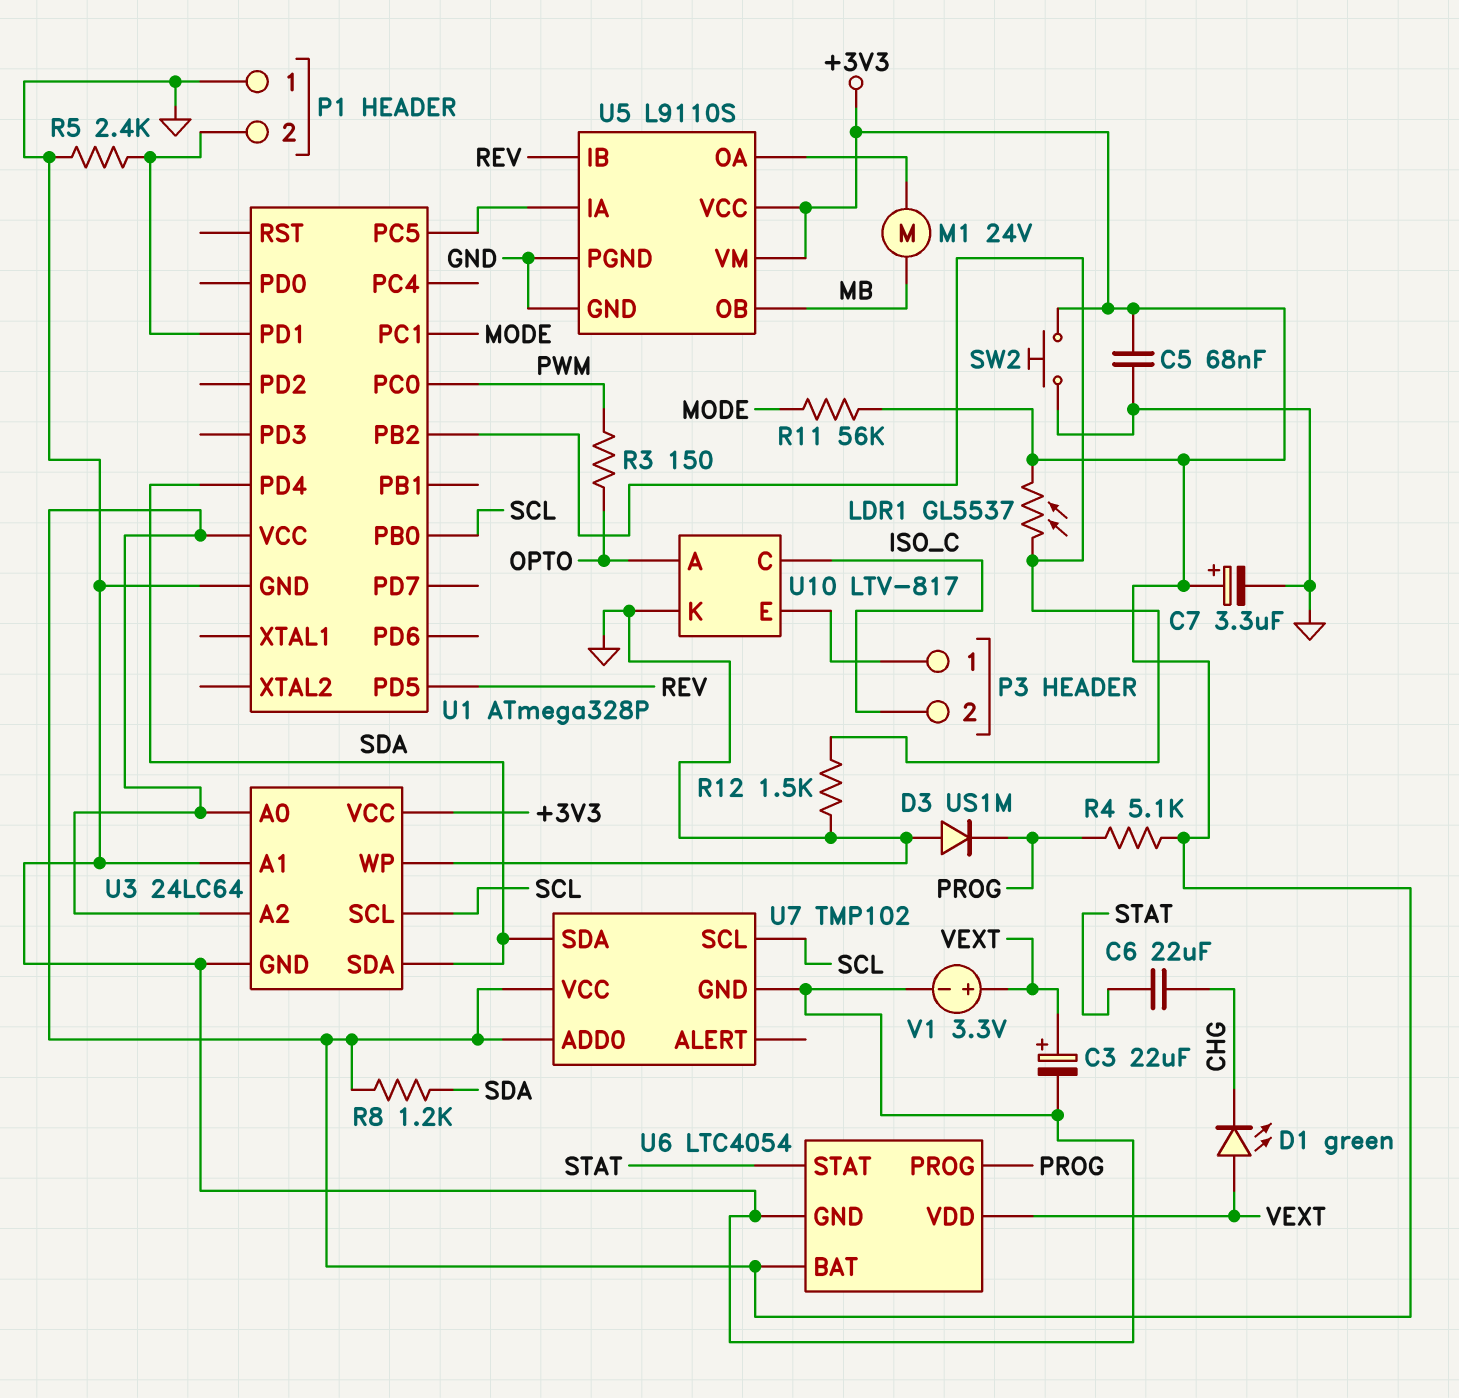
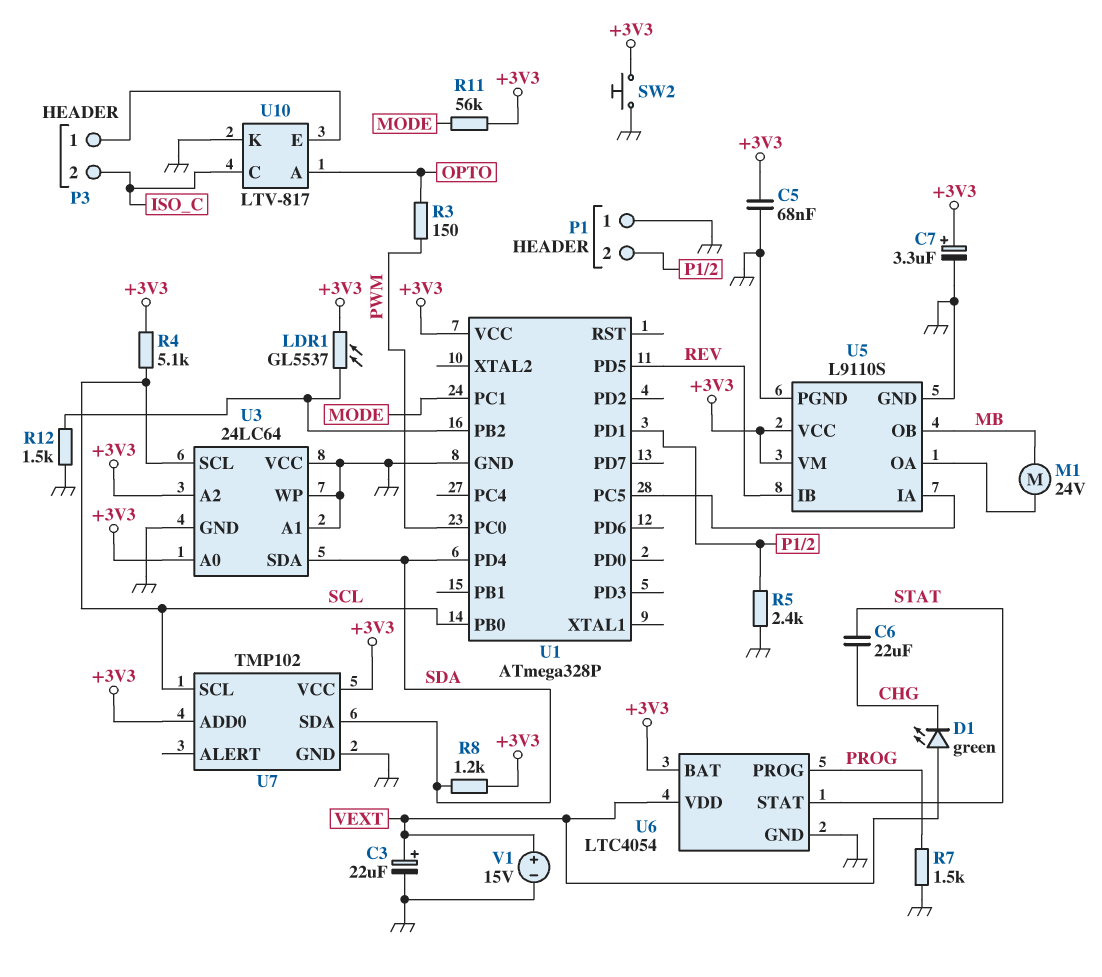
D3: diode US1M (A GND, K PROG) -> none
R4: 5.1k (+3V3, PROG) -> 5.1k (+3V3, SCL)
R7: none -> 1.5k (GND, PROG)
U3 pin VCC: +3V3 -> GND
V1: 3.3V (plus VEXT, minus GND) -> 15V (plus VEXT, minus GND)

